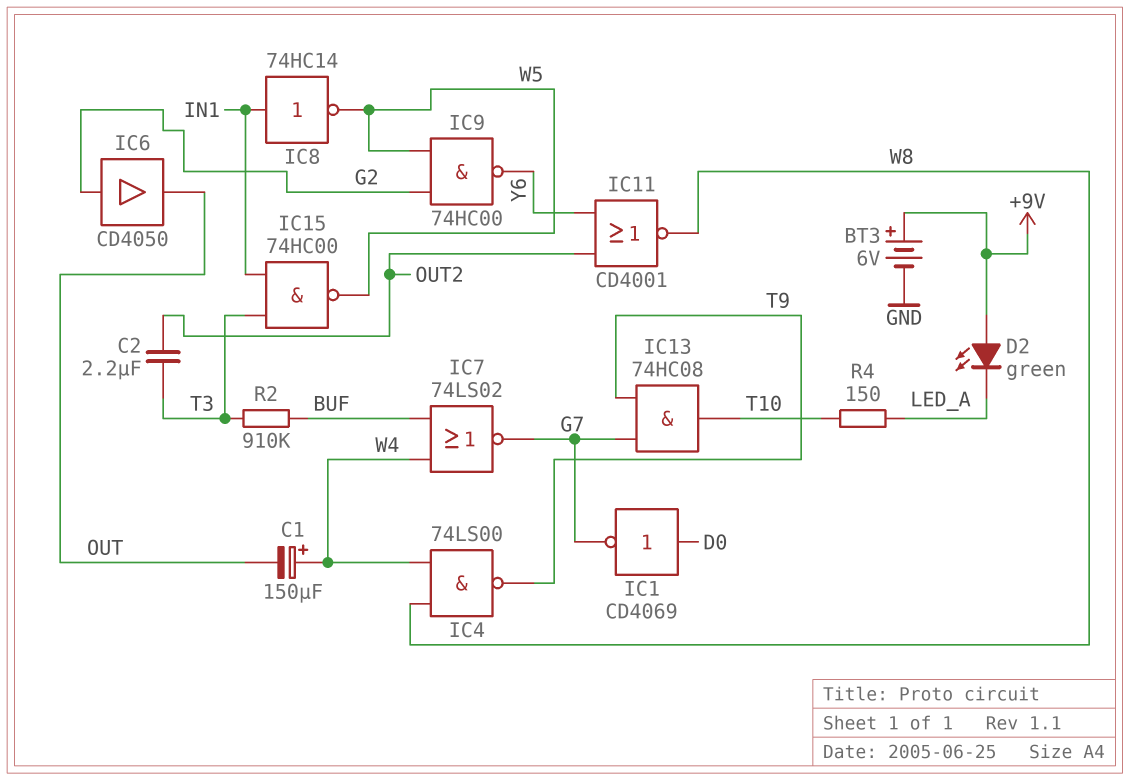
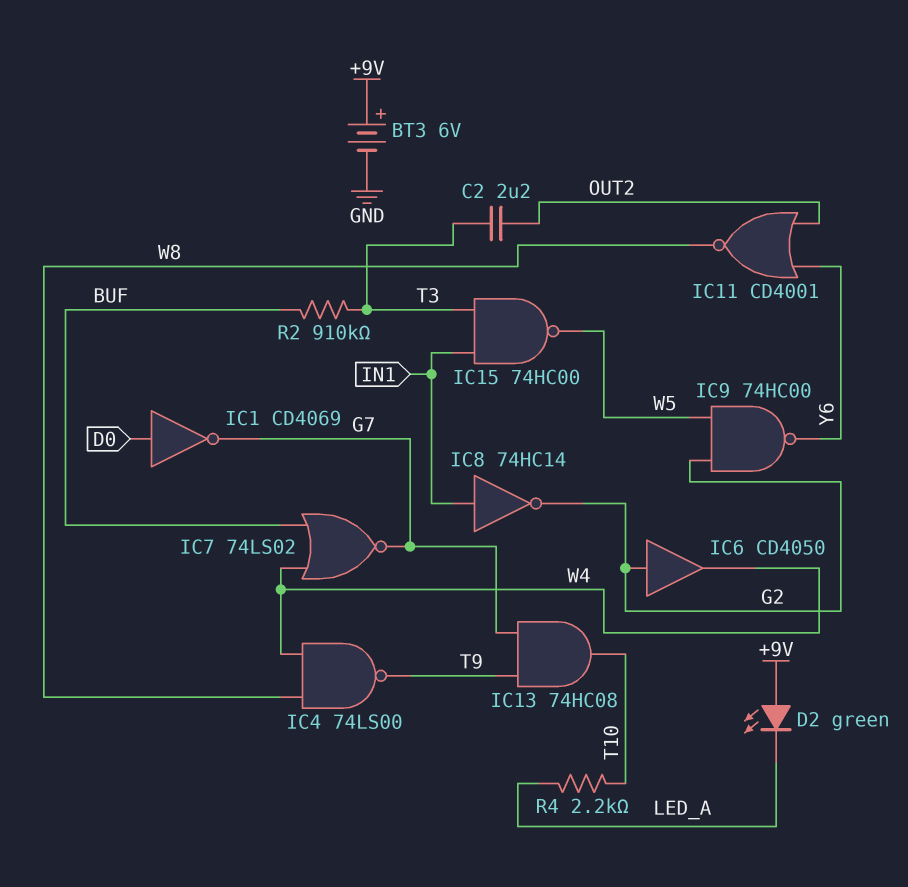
C1: 150uF (plus W4, minus OUT) -> none
IC6: buffer CD4050 (in G2, out OUT) -> buffer CD4050 (in G2, out W4)
IC8: NOT 74HC14 (in IN1, out W5) -> NOT 74HC14 (in IN1, out G2)
R4: 150 (LED_A, T10) -> 2.2k (LED_A, T10)

